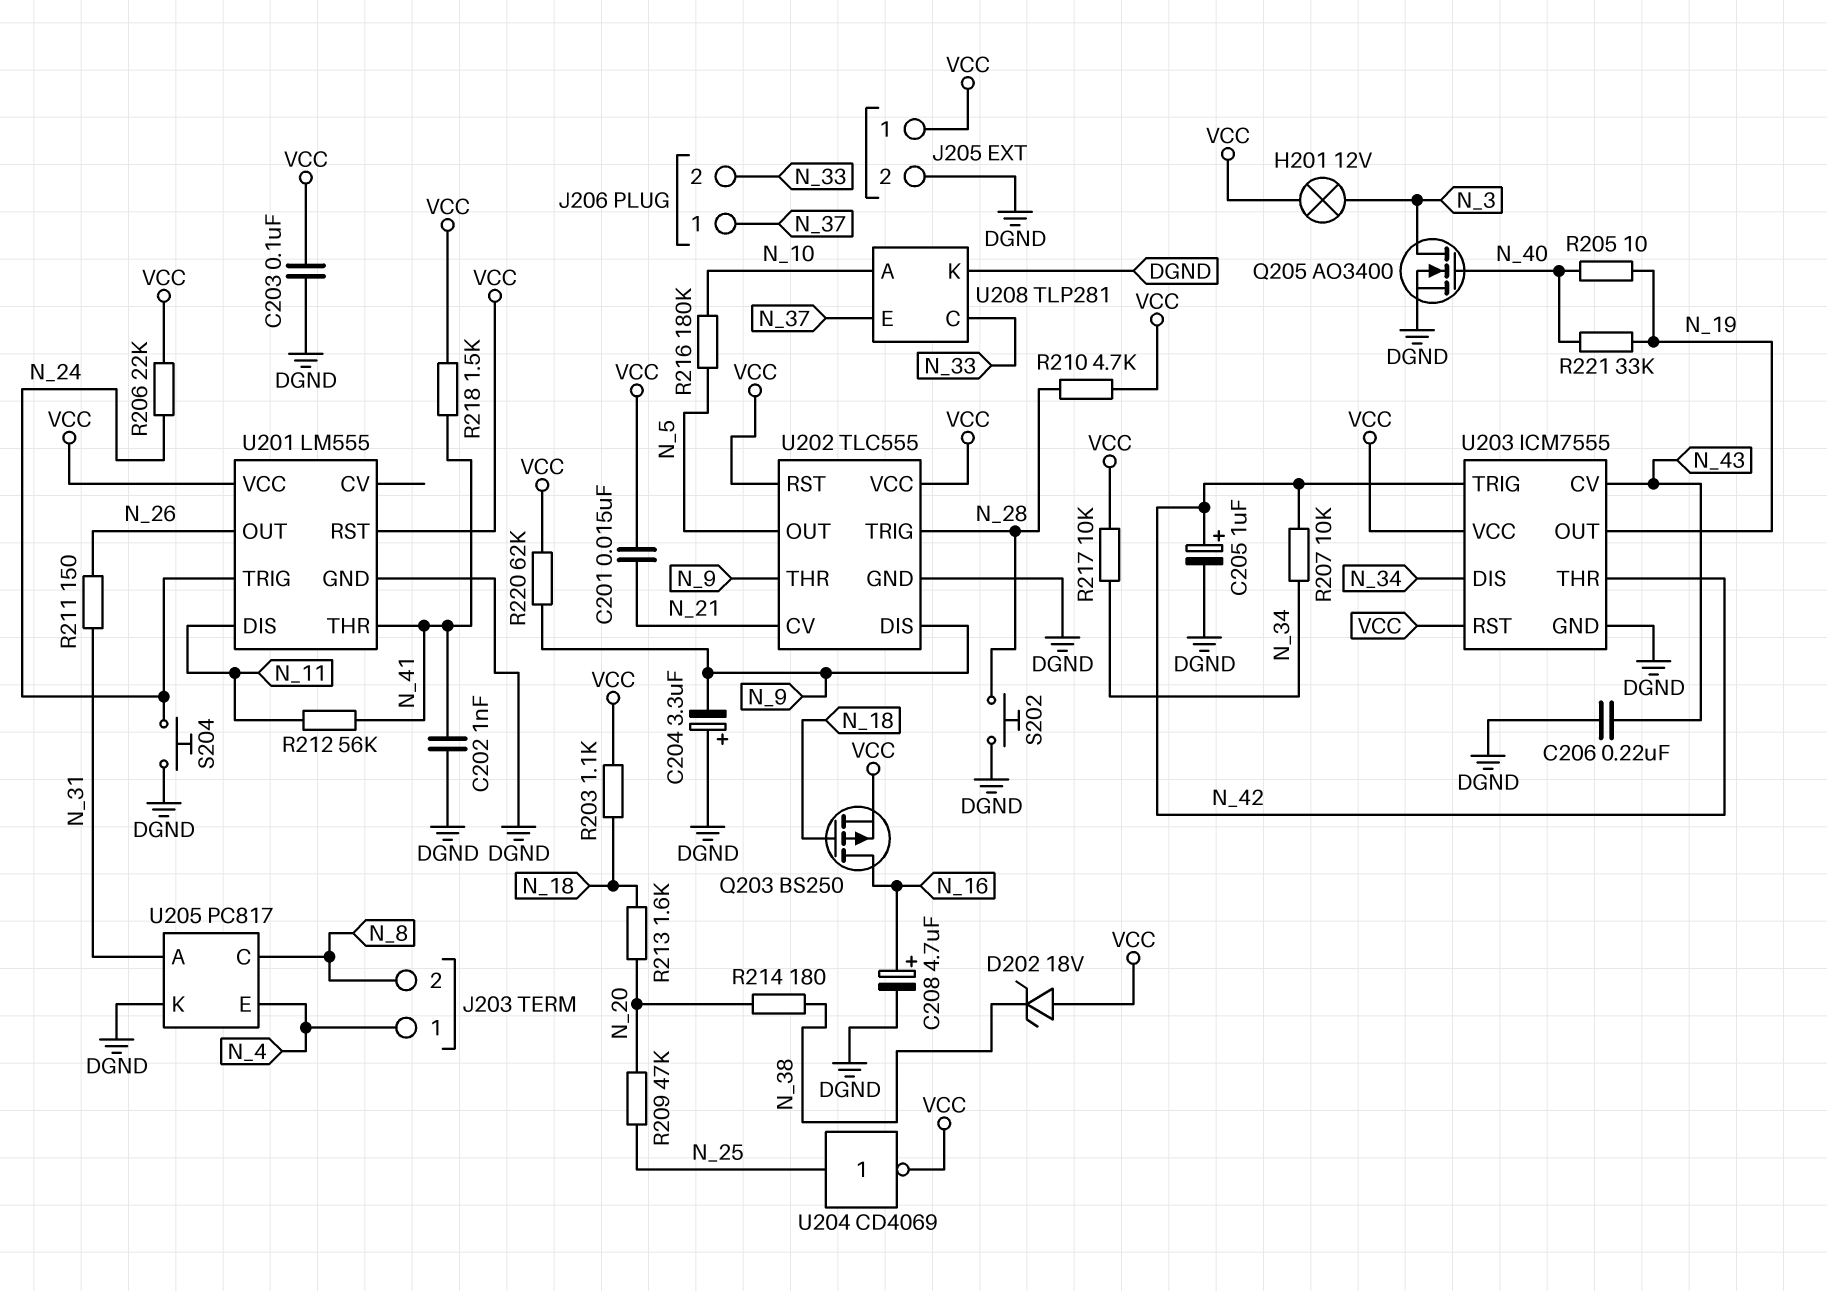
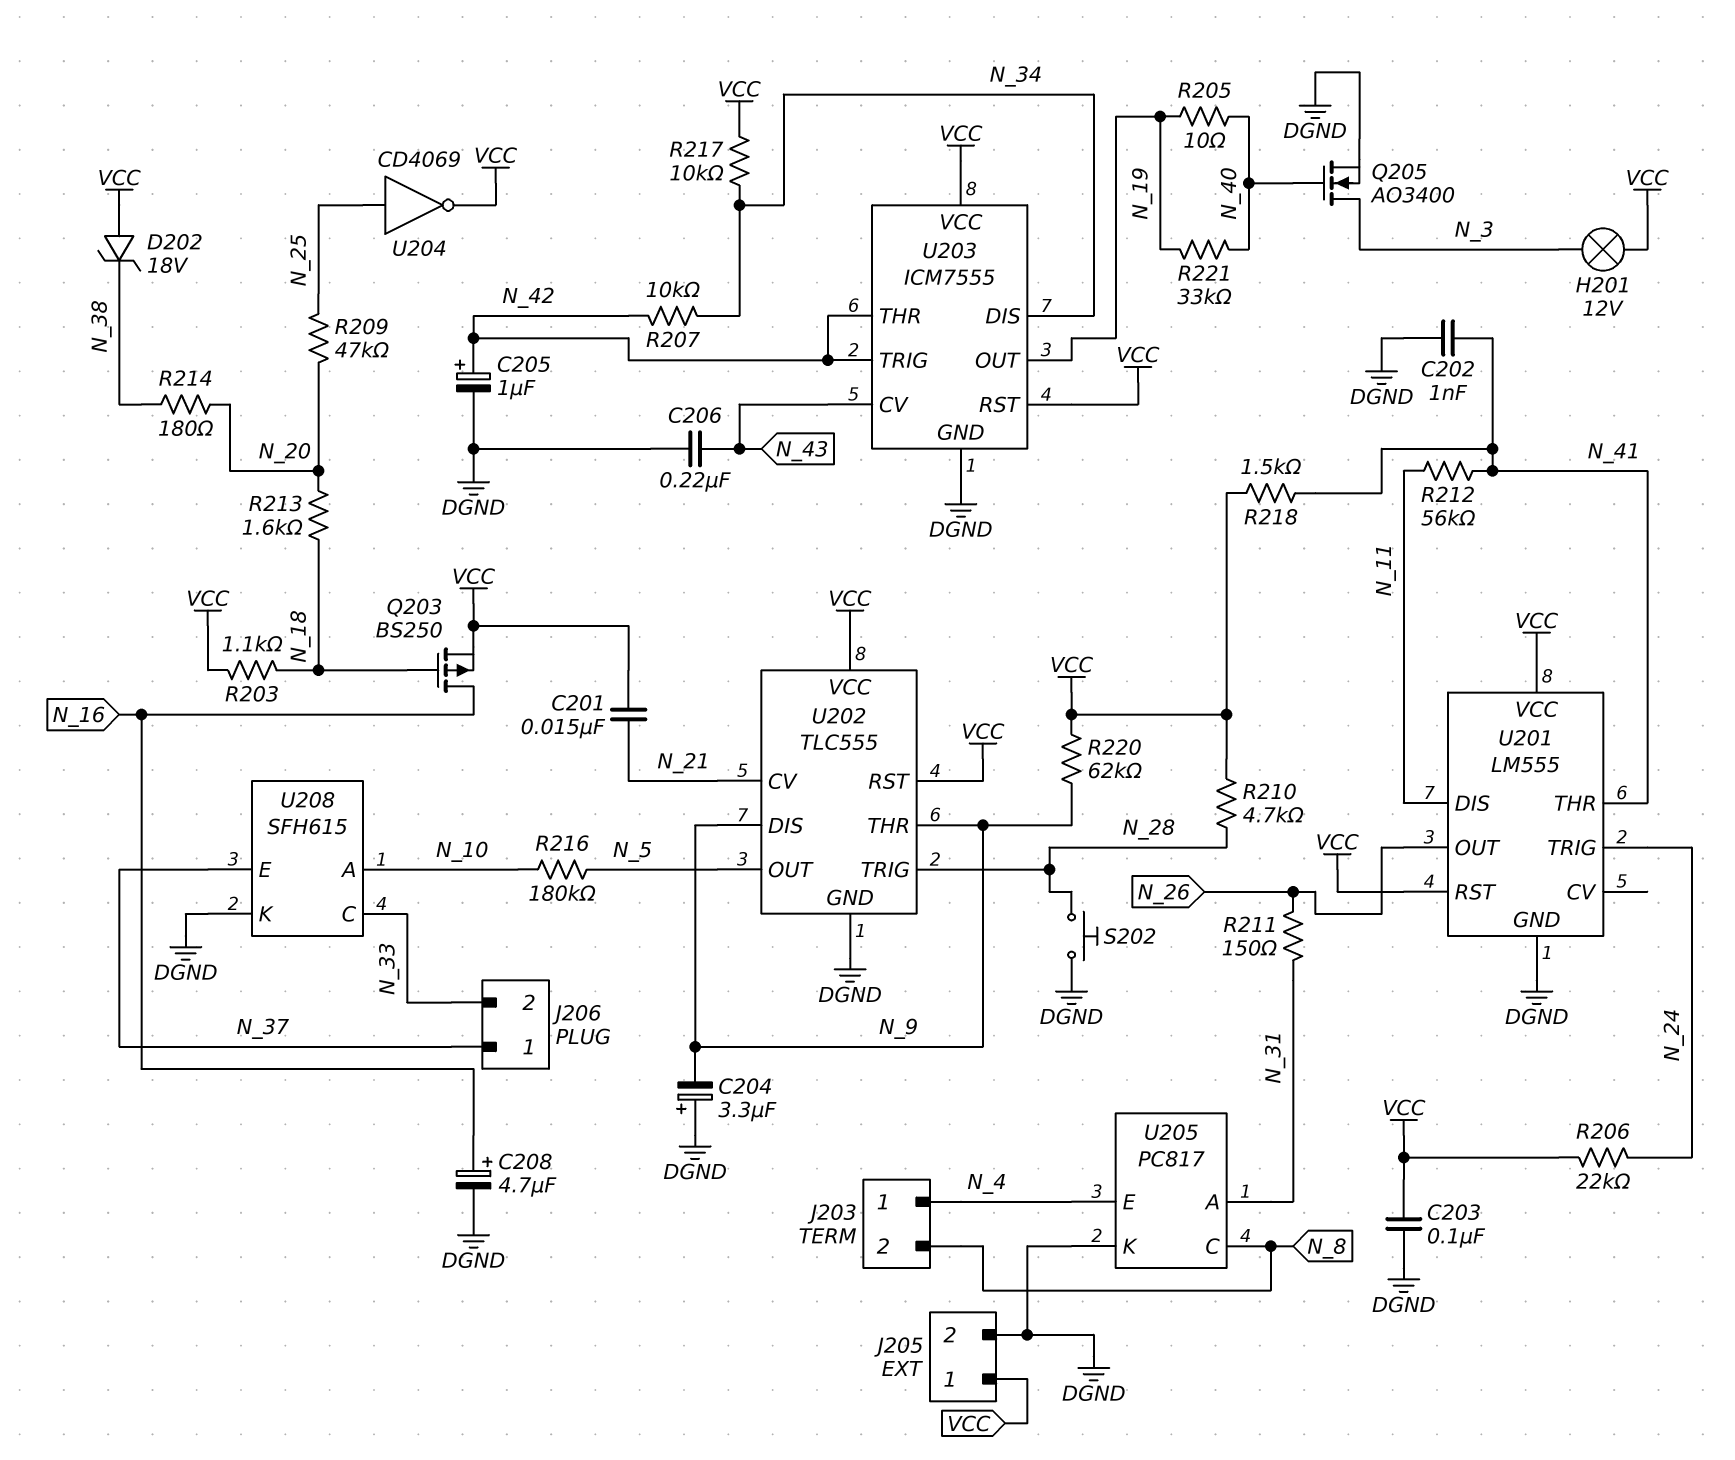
S204: button (DGND, N_24) -> none
U208: TLP281 -> SFH615

